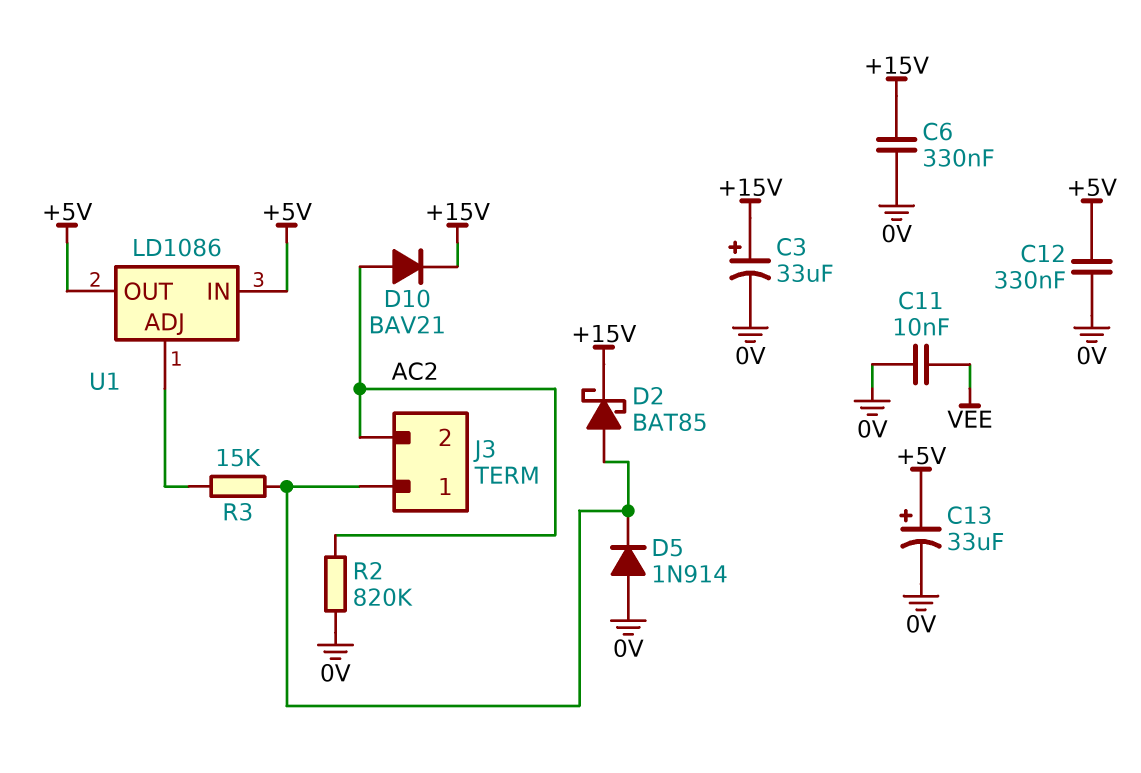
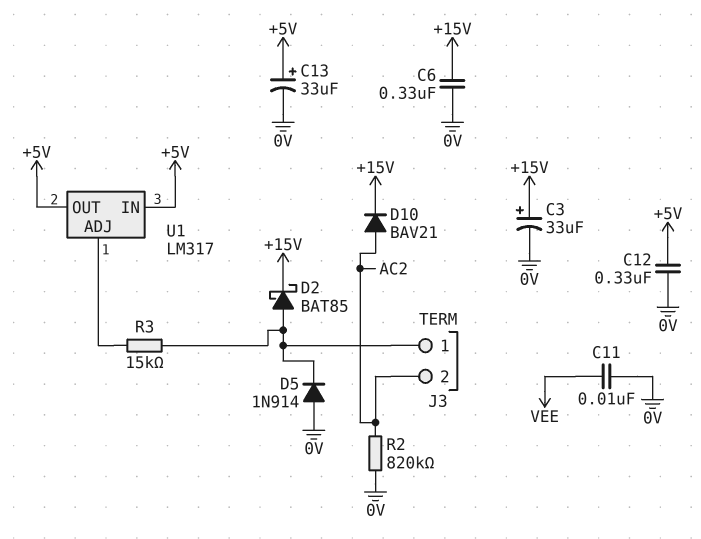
U1: LD1086 -> LM317

